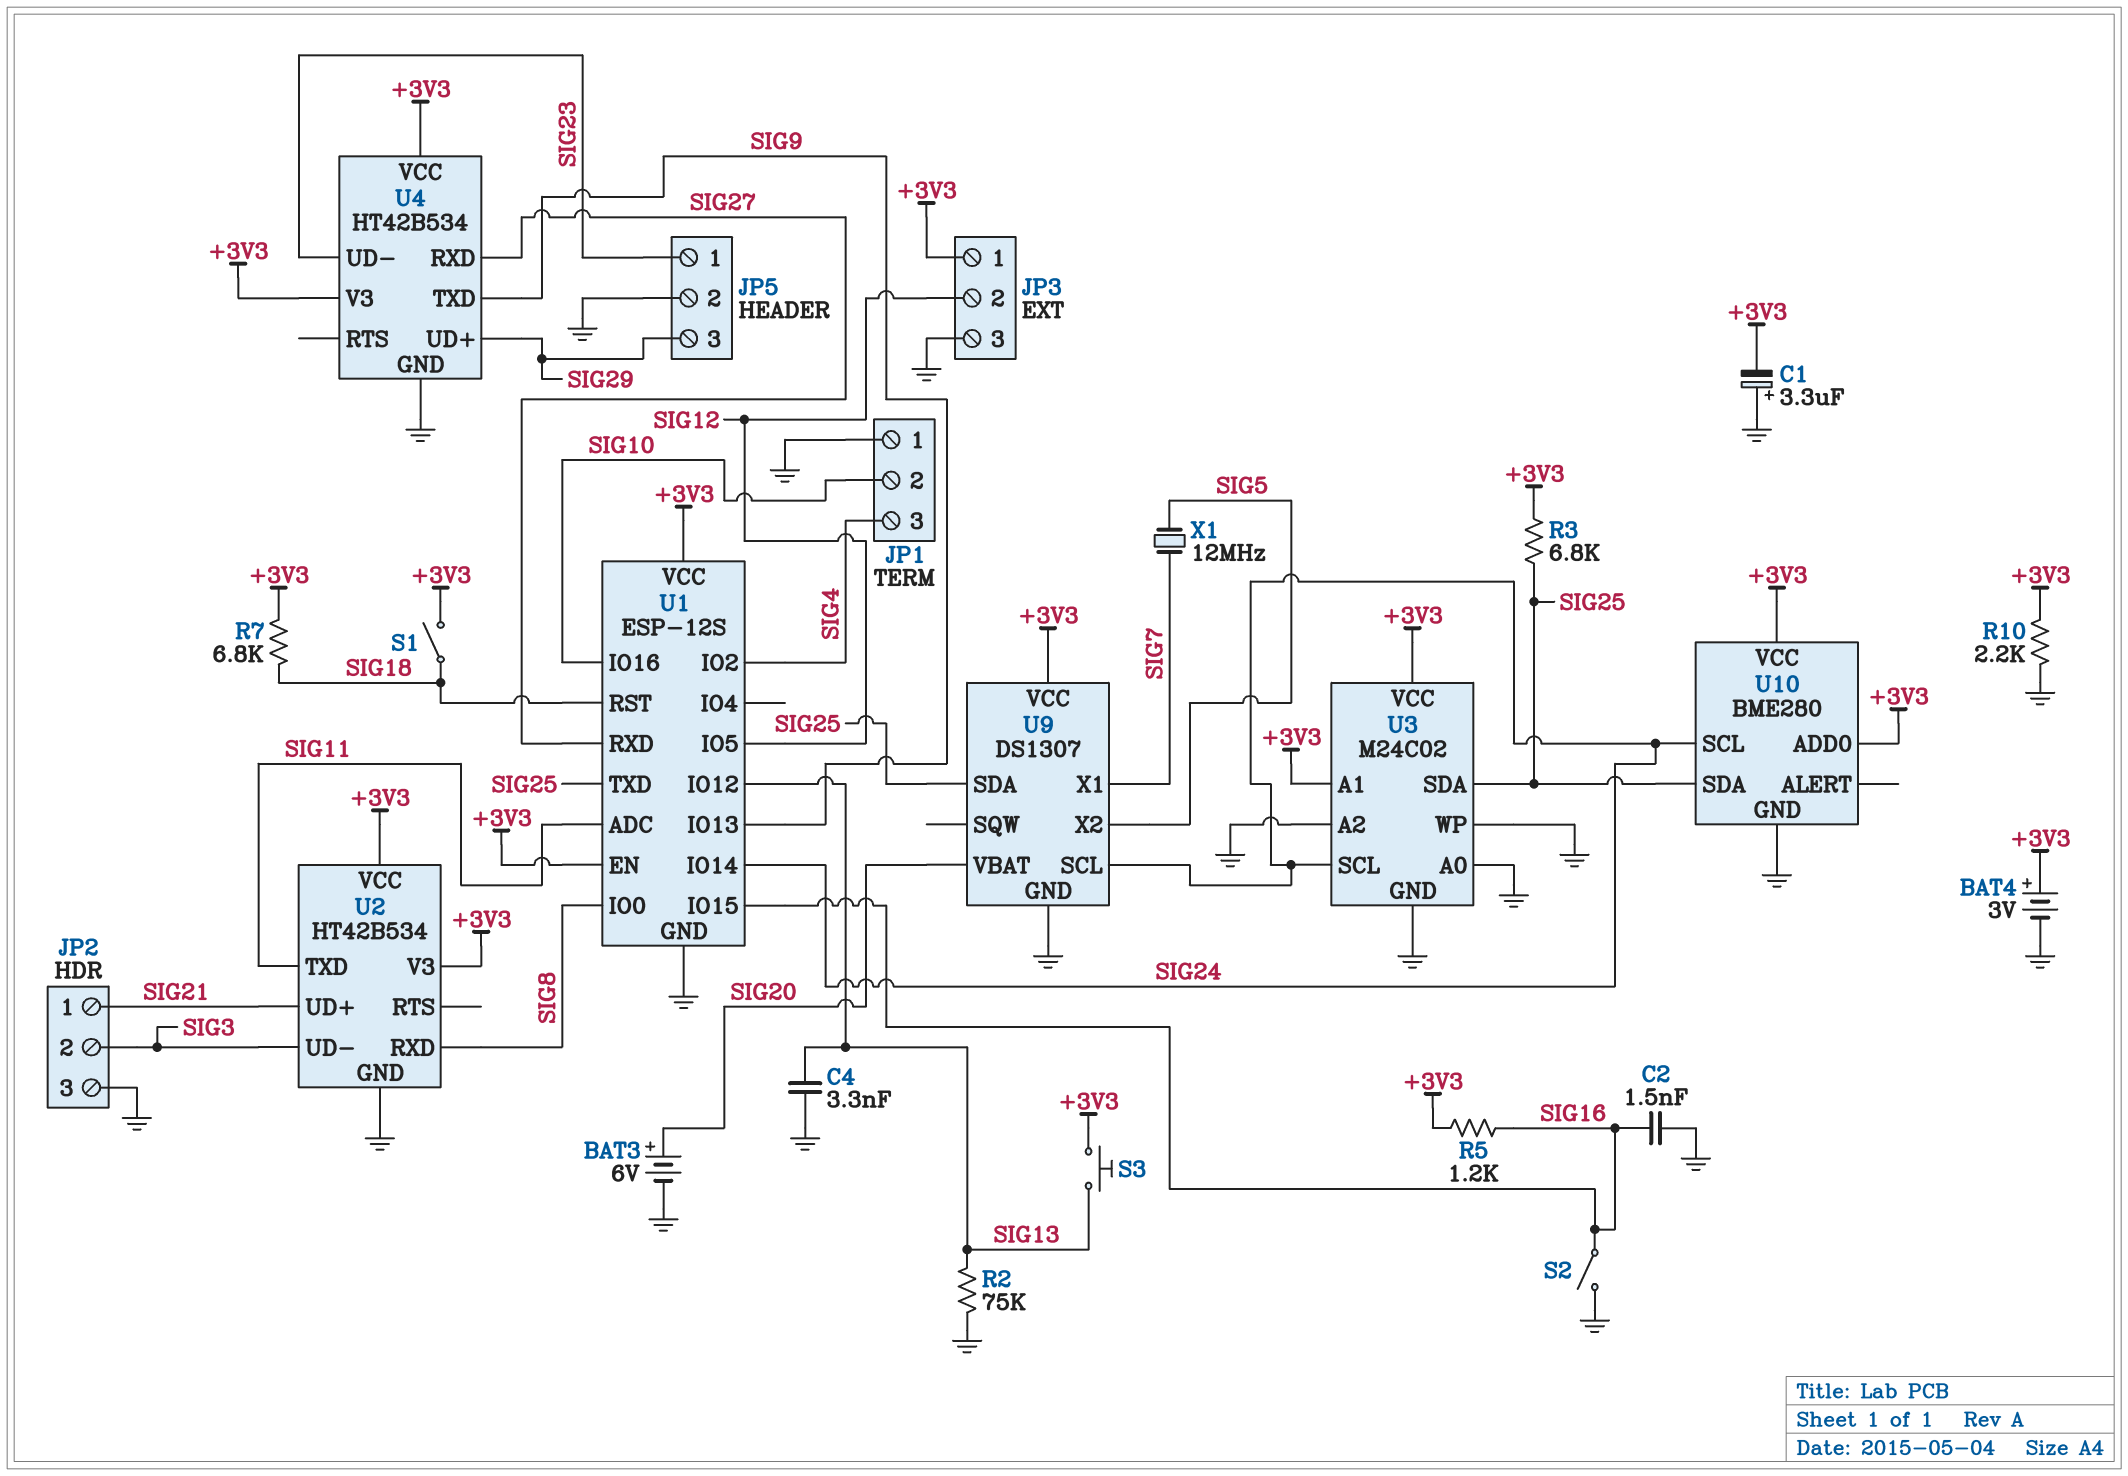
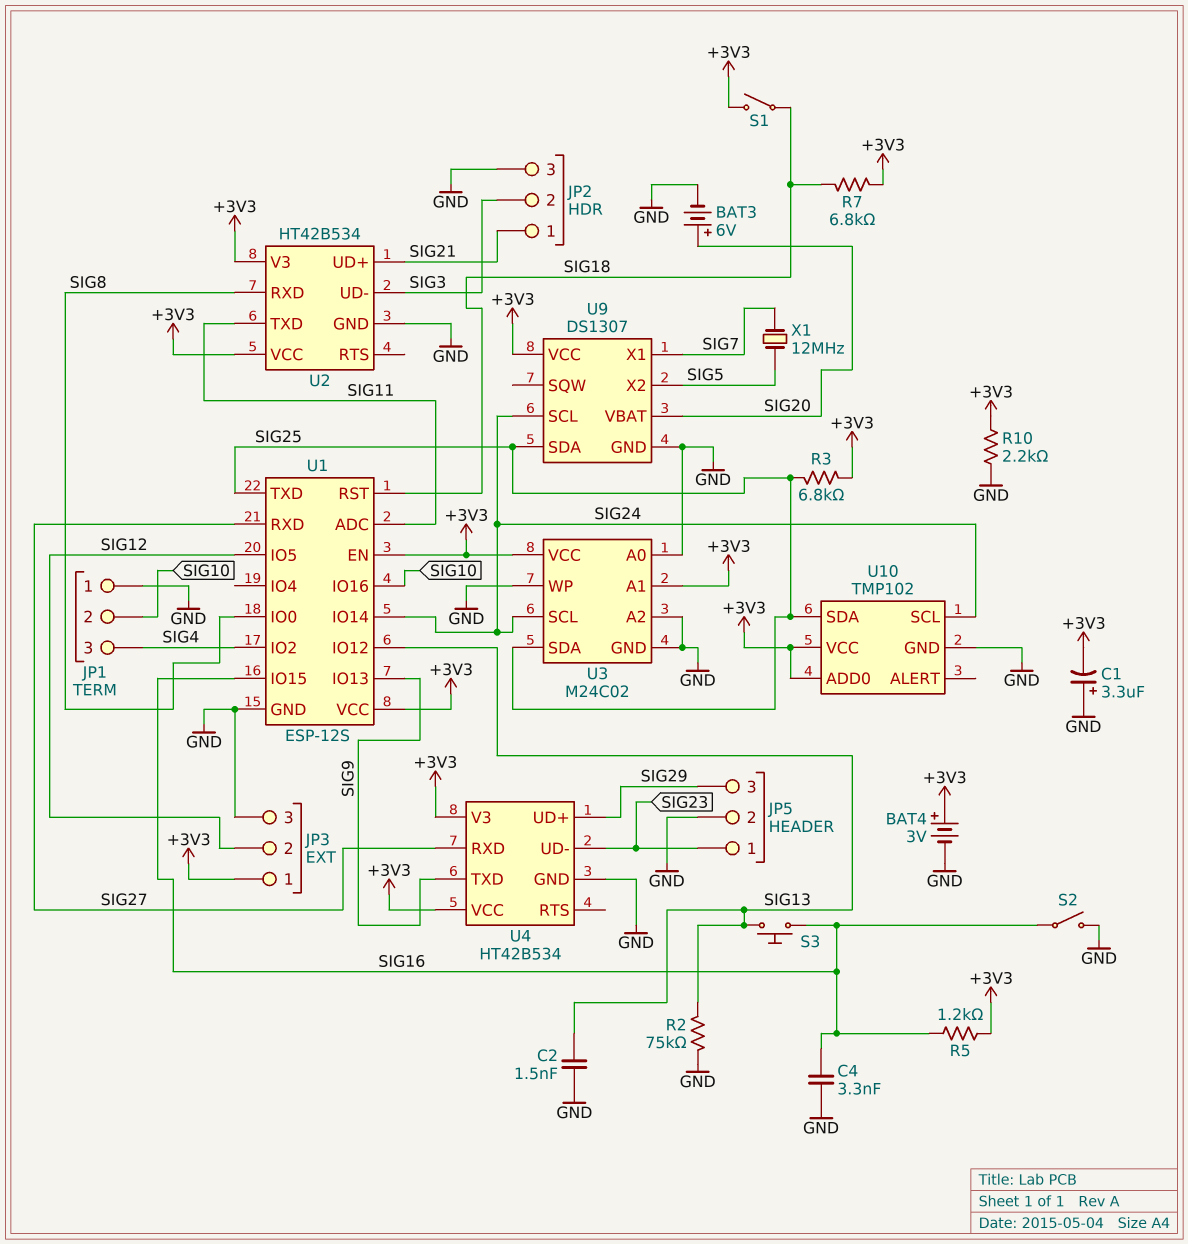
C2: 1.5nF (GND, SIG16) -> 1.5nF (GND, SIG13)
C4: 3.3nF (GND, SIG13) -> 3.3nF (GND, SIG16)
S3: button (+3V3, SIG13) -> button (SIG13, SIG16)
U10: BME280 -> TMP102

